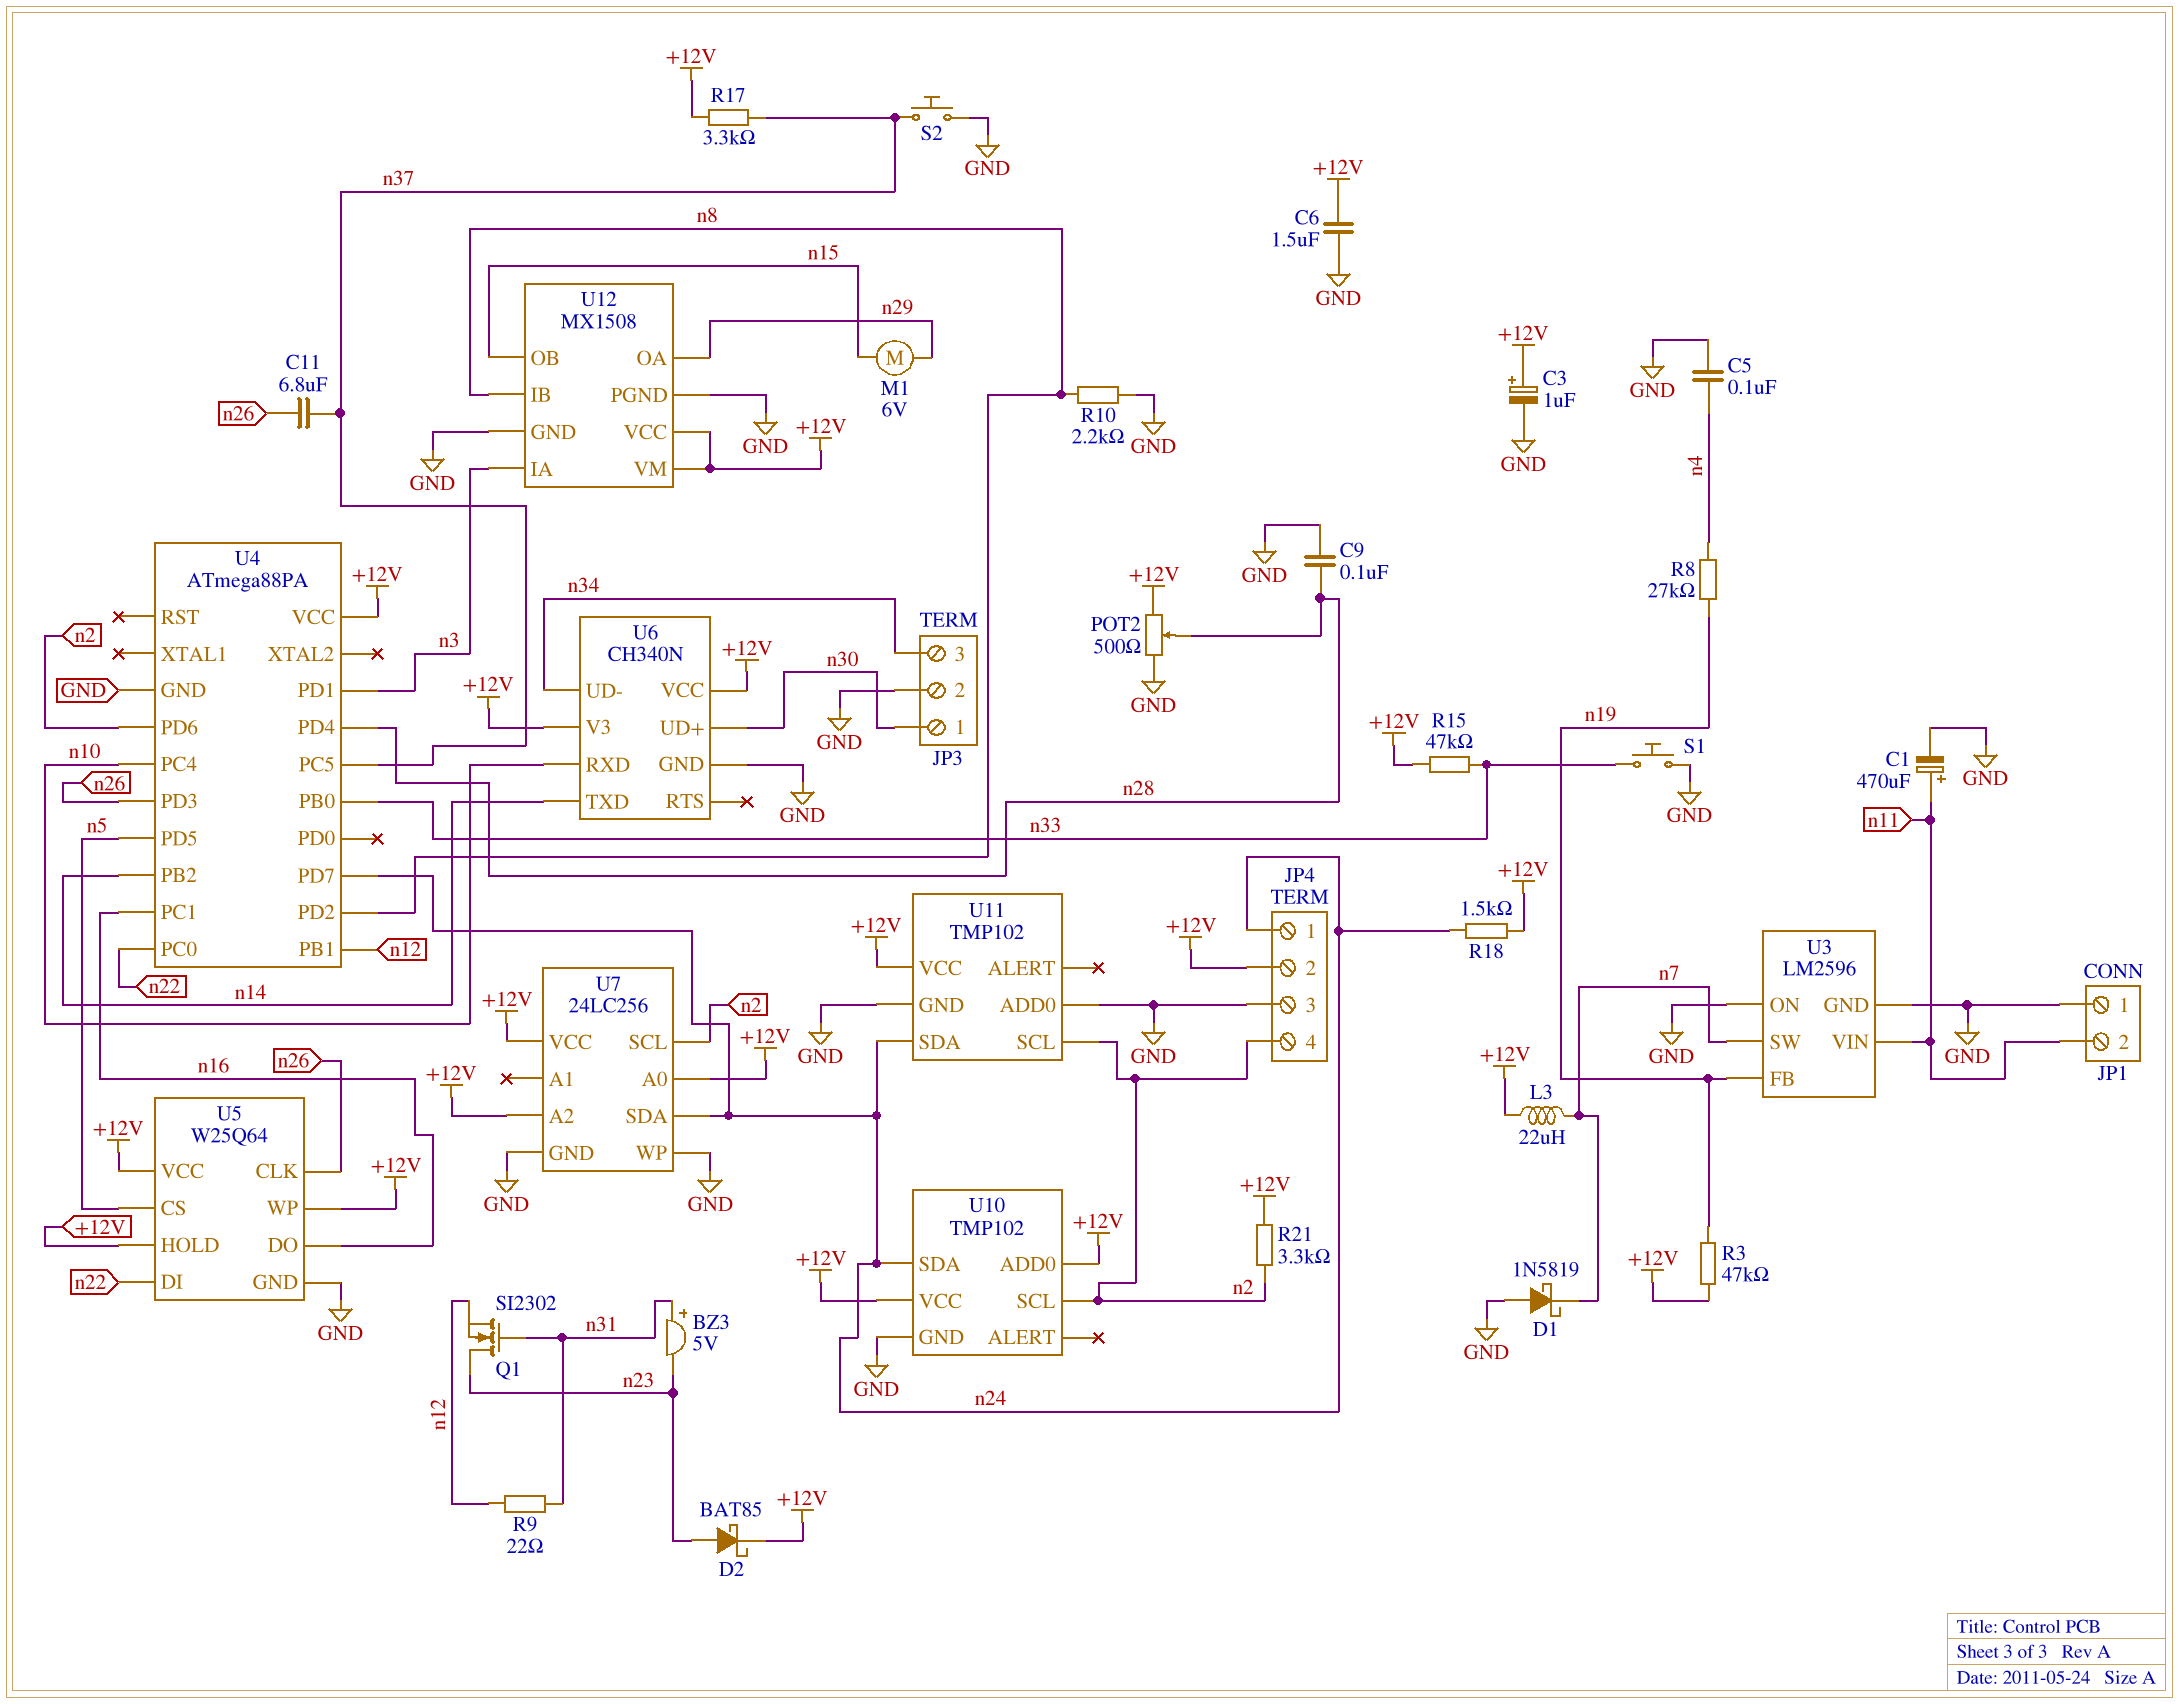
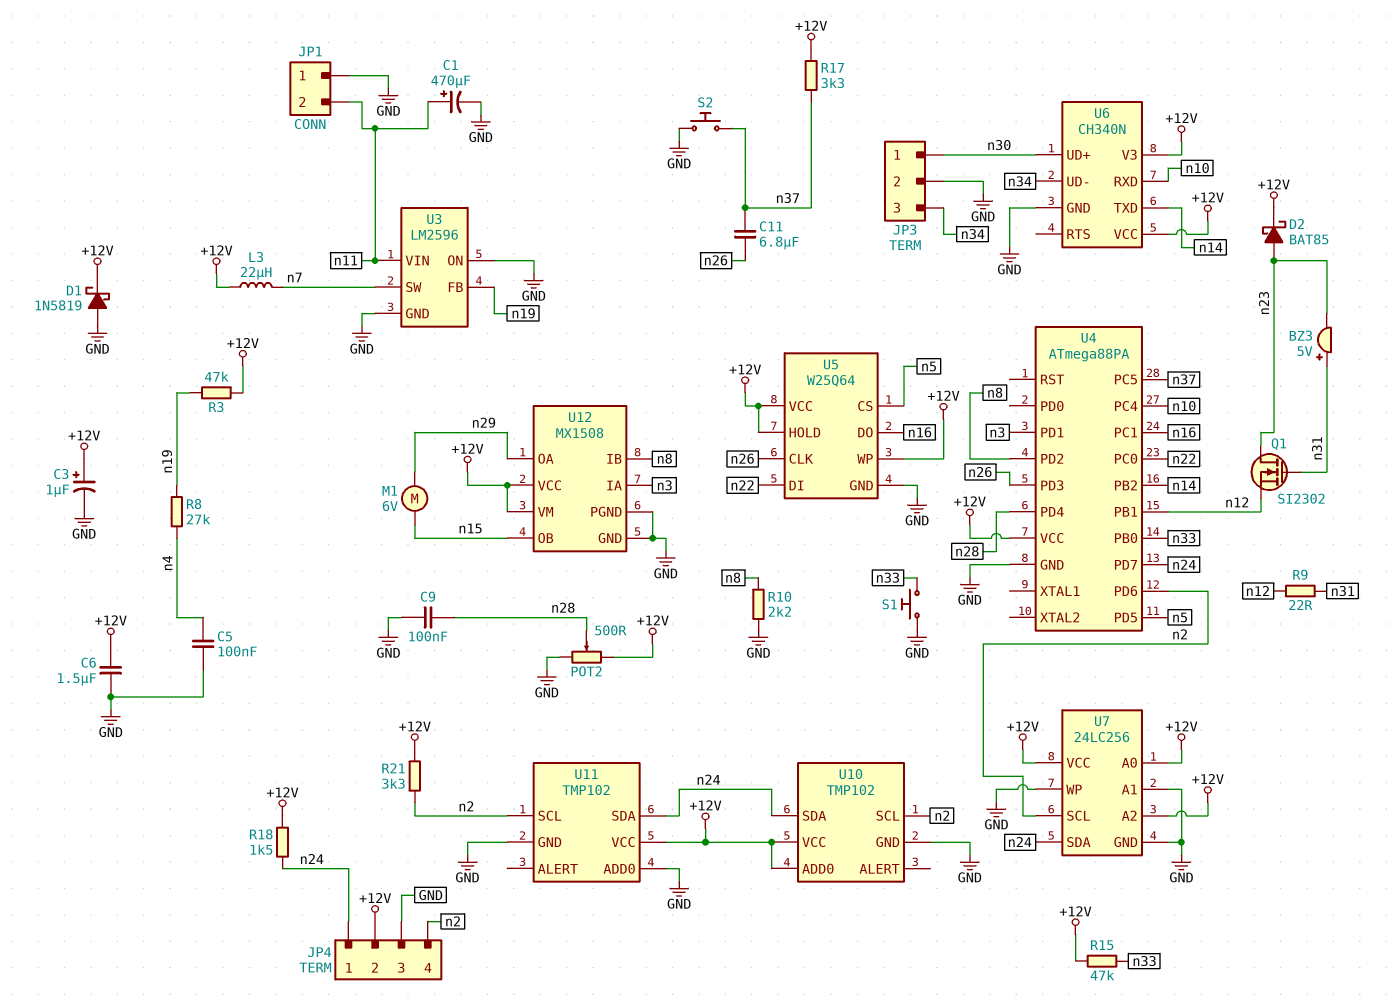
D1: schottky 1N5819 (A GND, K n7) -> schottky 1N5819 (A GND, K +12V)
U7 pin A1: none -> GND

